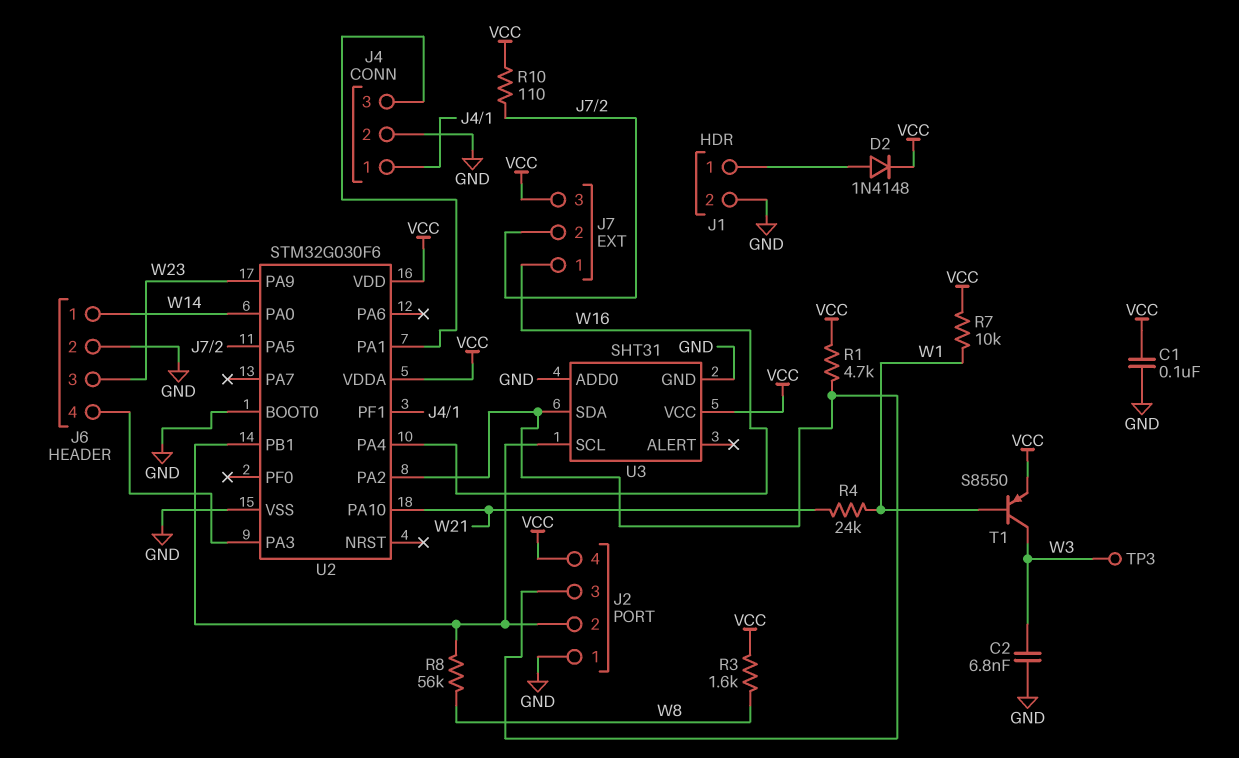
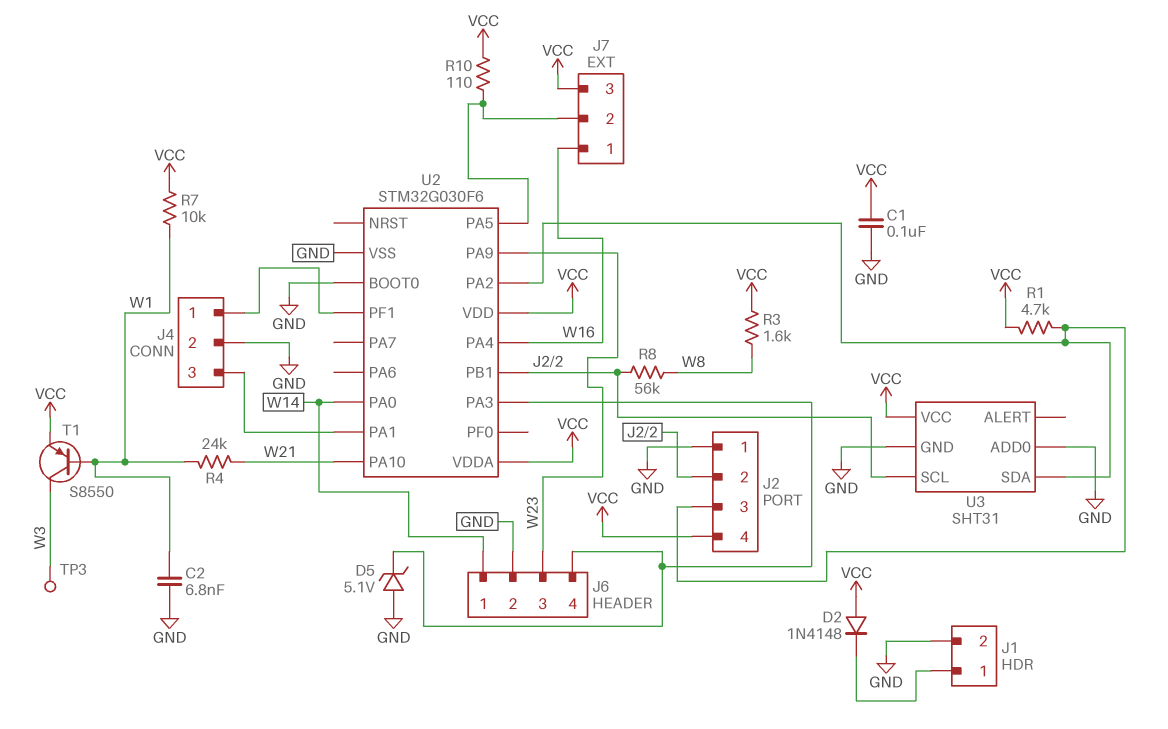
C2: 6.8nF (GND, W3) -> 6.8nF (GND, W1)
D2: diode 1N4148 (A J1/1, K VCC) -> diode 1N4148 (A VCC, K J1/1)
D5: none -> zener 5.1V (A GND, K J6/4)

